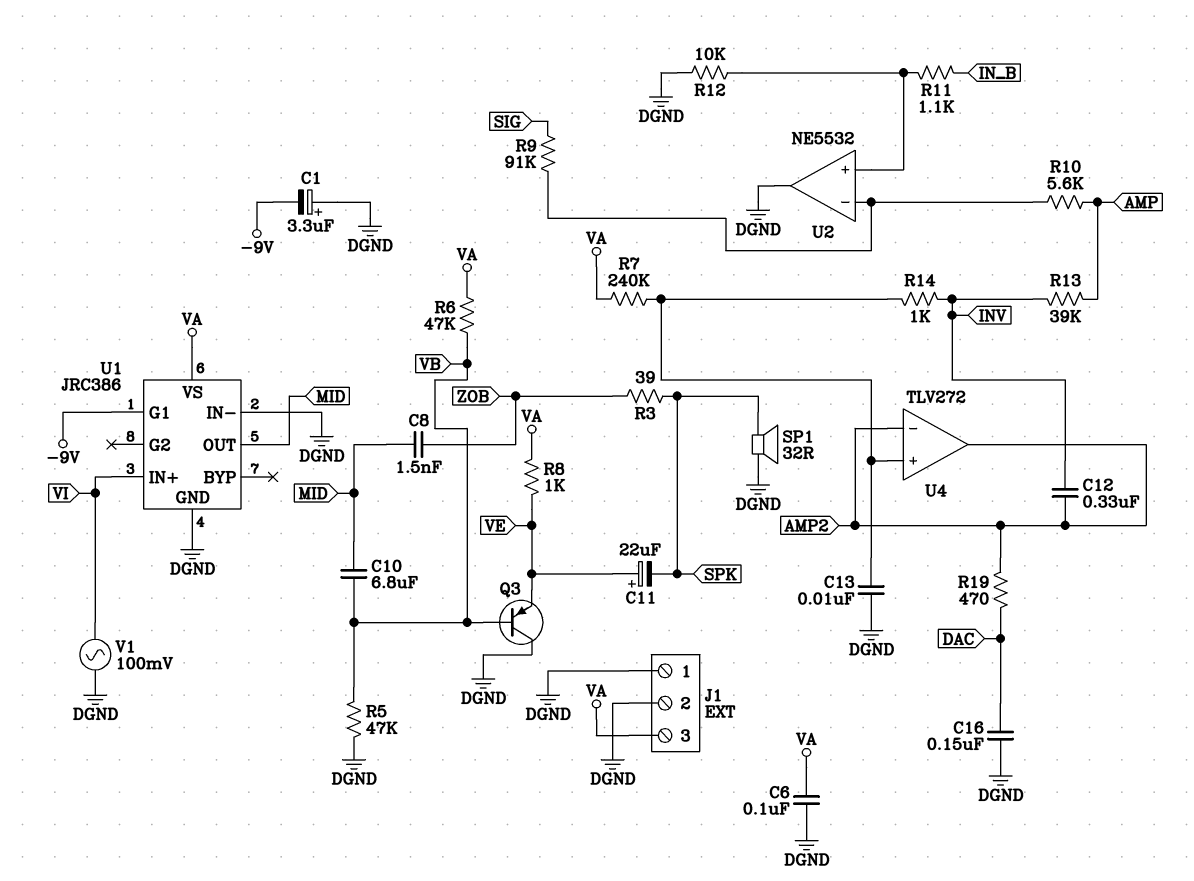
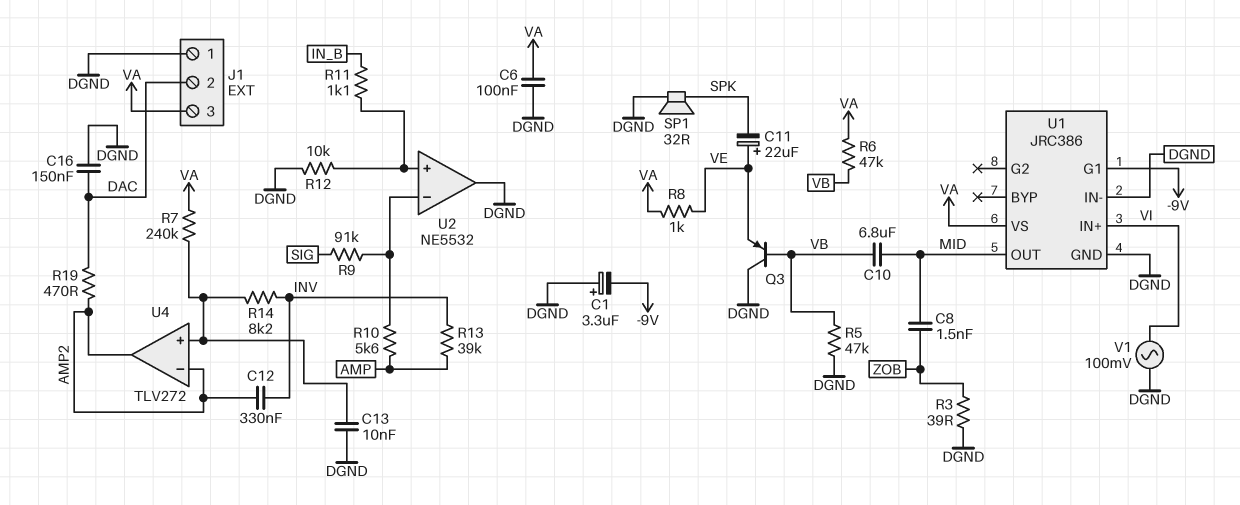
J1 pin 2: DGND -> DAC
R3: 39 (SPK, ZOB) -> 39 (DGND, ZOB)
R14: 1k (INV, U4/in+) -> 8.2k (INV, U4/in+)

